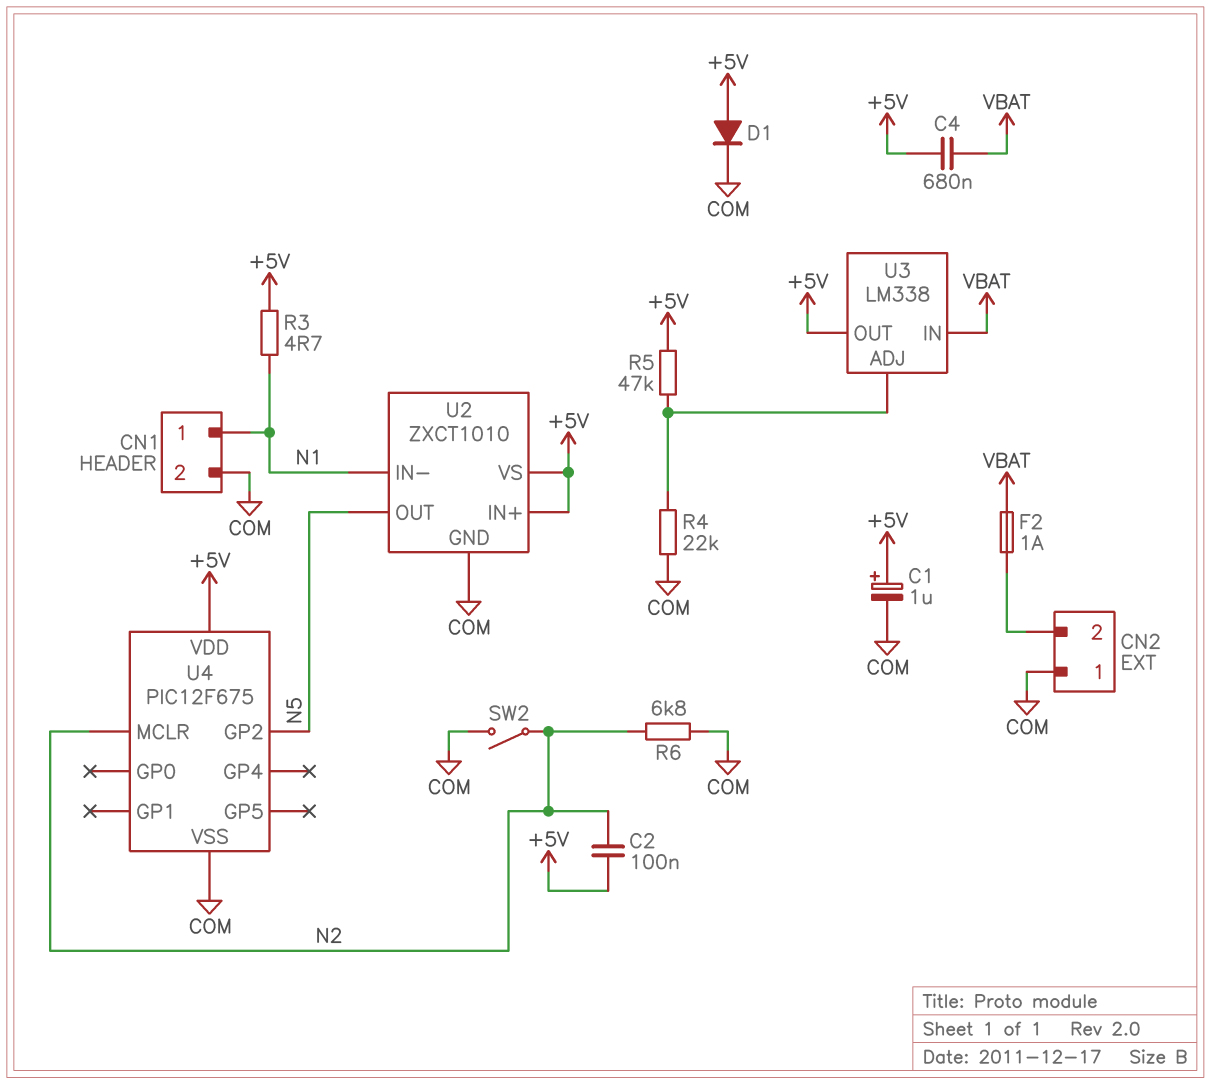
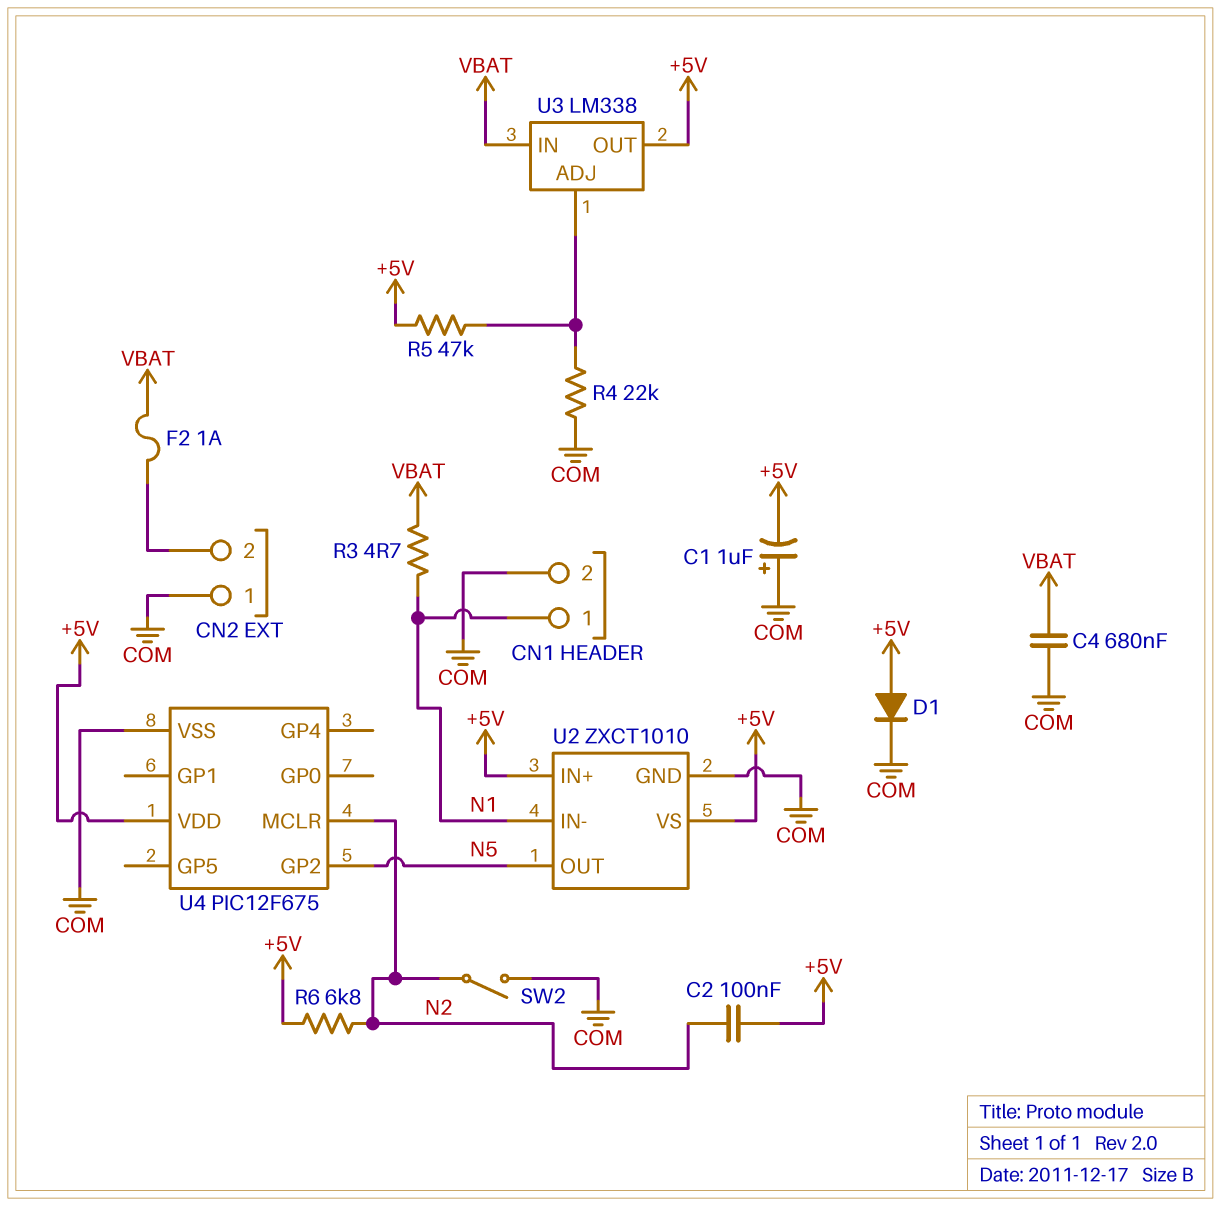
C1: 1uF (plus +5V, minus COM) -> 1uF (plus COM, minus +5V)
C4: 680nF (+5V, VBAT) -> 680nF (COM, VBAT)
R3: 4.7 (+5V, N1) -> 4.7 (N1, VBAT)
R6: 6.8k (COM, N2) -> 6.8k (+5V, N2)

